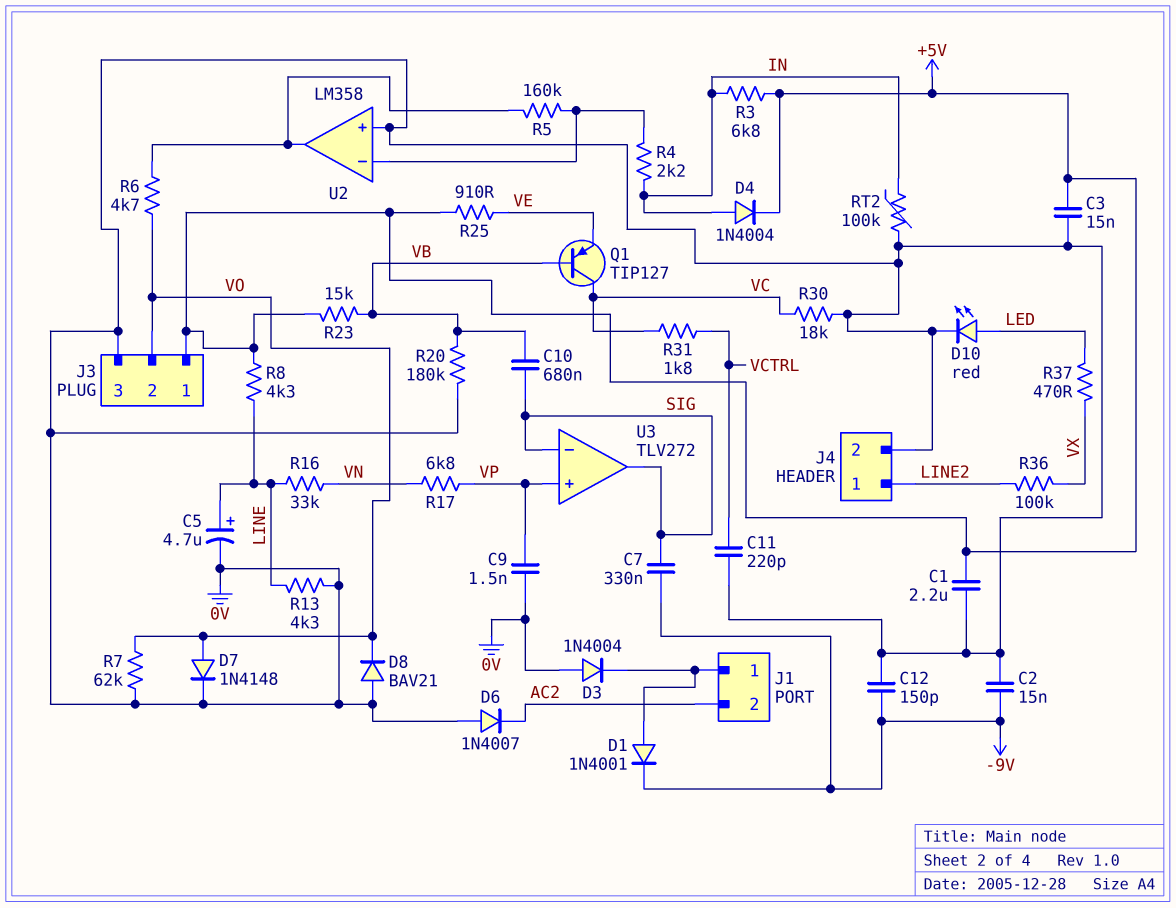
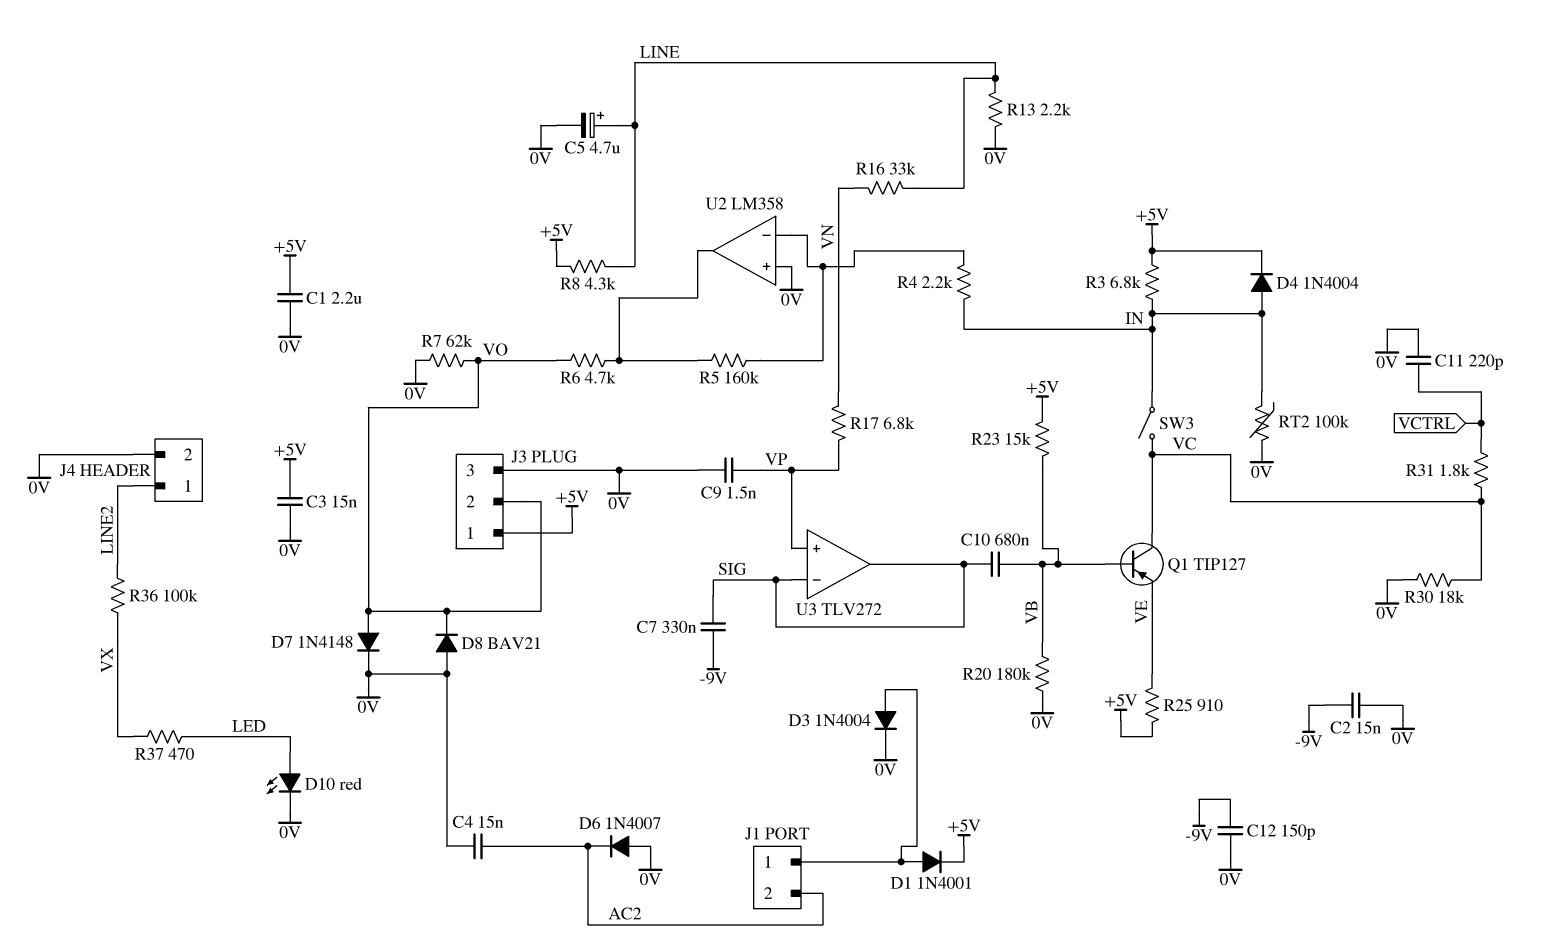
C4: none -> 15nF (0V, AC2)
D1: diode 1N4001 (A J1/1, K -9V) -> diode 1N4001 (A J1/1, K +5V)
D3: diode 1N4004 (A 0V, K J1/1) -> diode 1N4004 (A J1/1, K 0V)
R13: 4.3k (0V, LINE) -> 2.2k (0V, LINE)
SW3: none -> switch (IN, VC)

